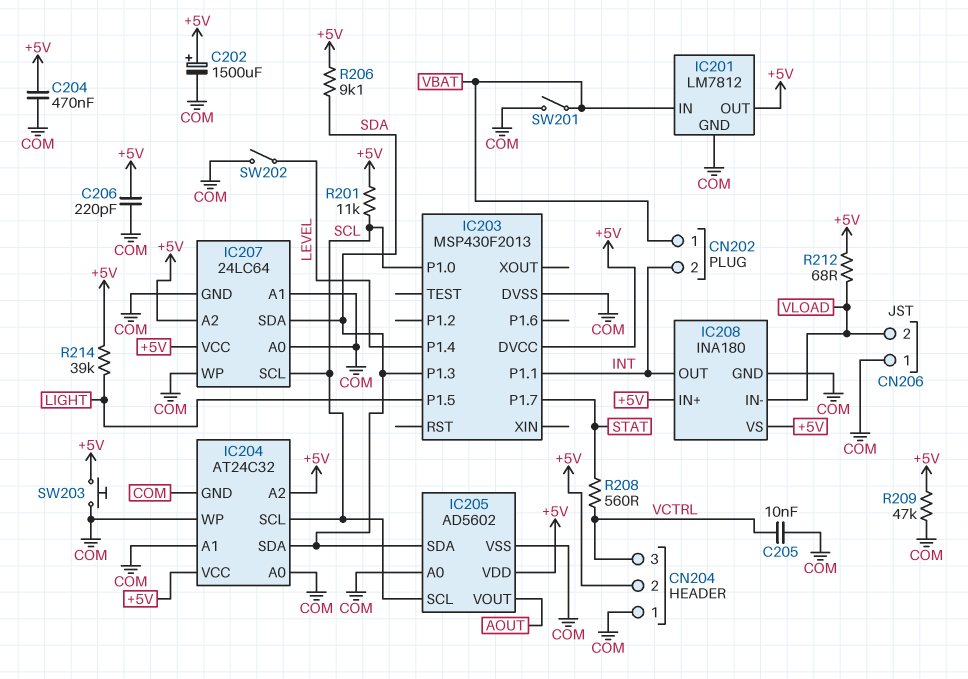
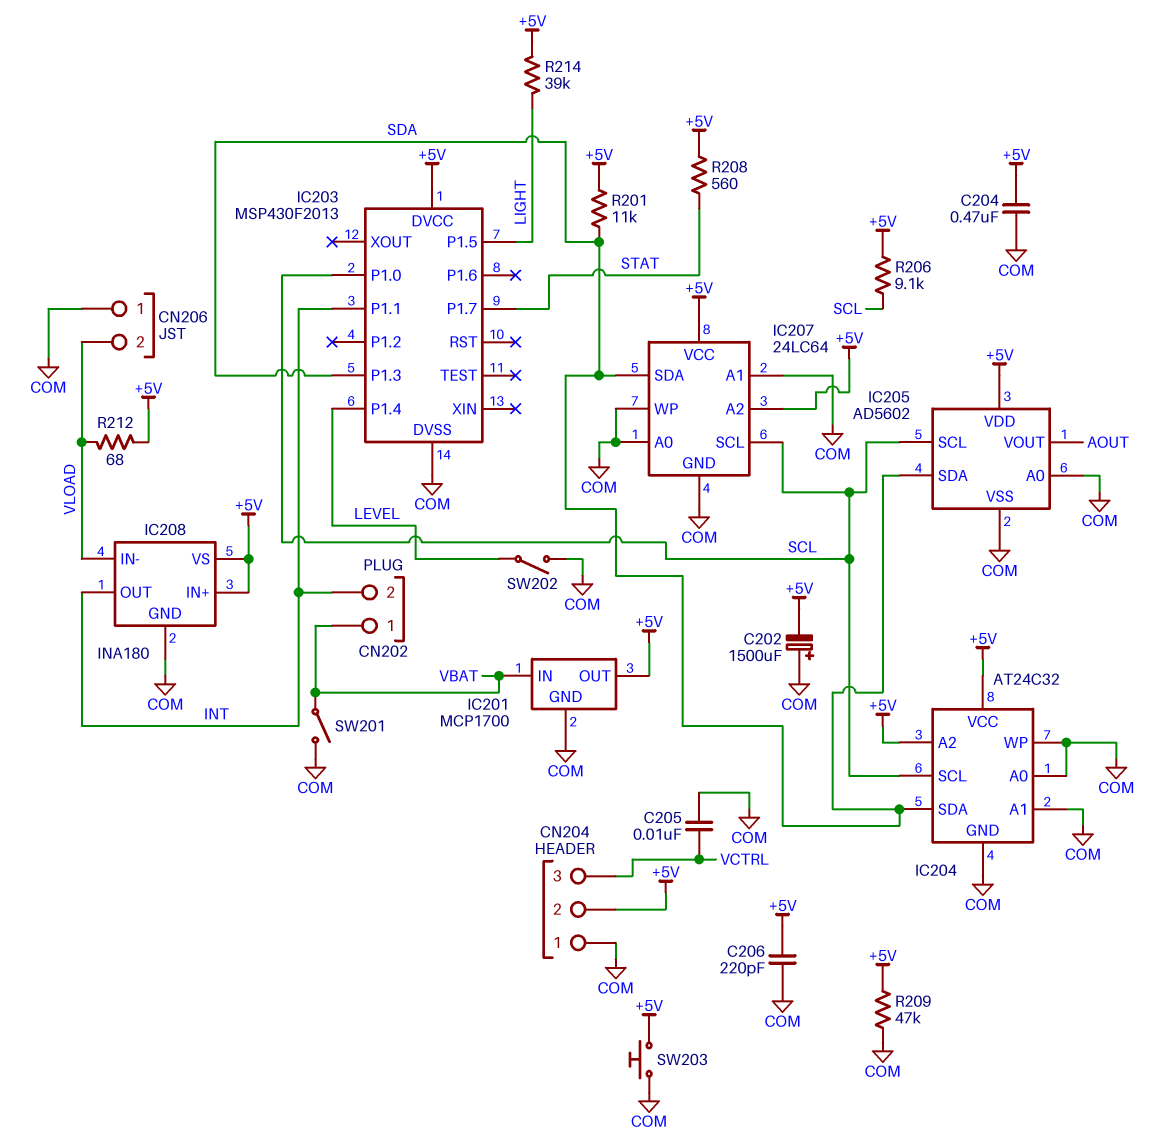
C202: 1500uF (plus +5V, minus COM) -> 1500uF (plus COM, minus +5V)
IC201: LM7812 -> MCP1700
R201: 11k (+5V, SCL) -> 11k (+5V, SDA)
R206: 9.1k (+5V, SDA) -> 9.1k (+5V, SCL)
R208: 560 (STAT, VCTRL) -> 560 (+5V, STAT)

